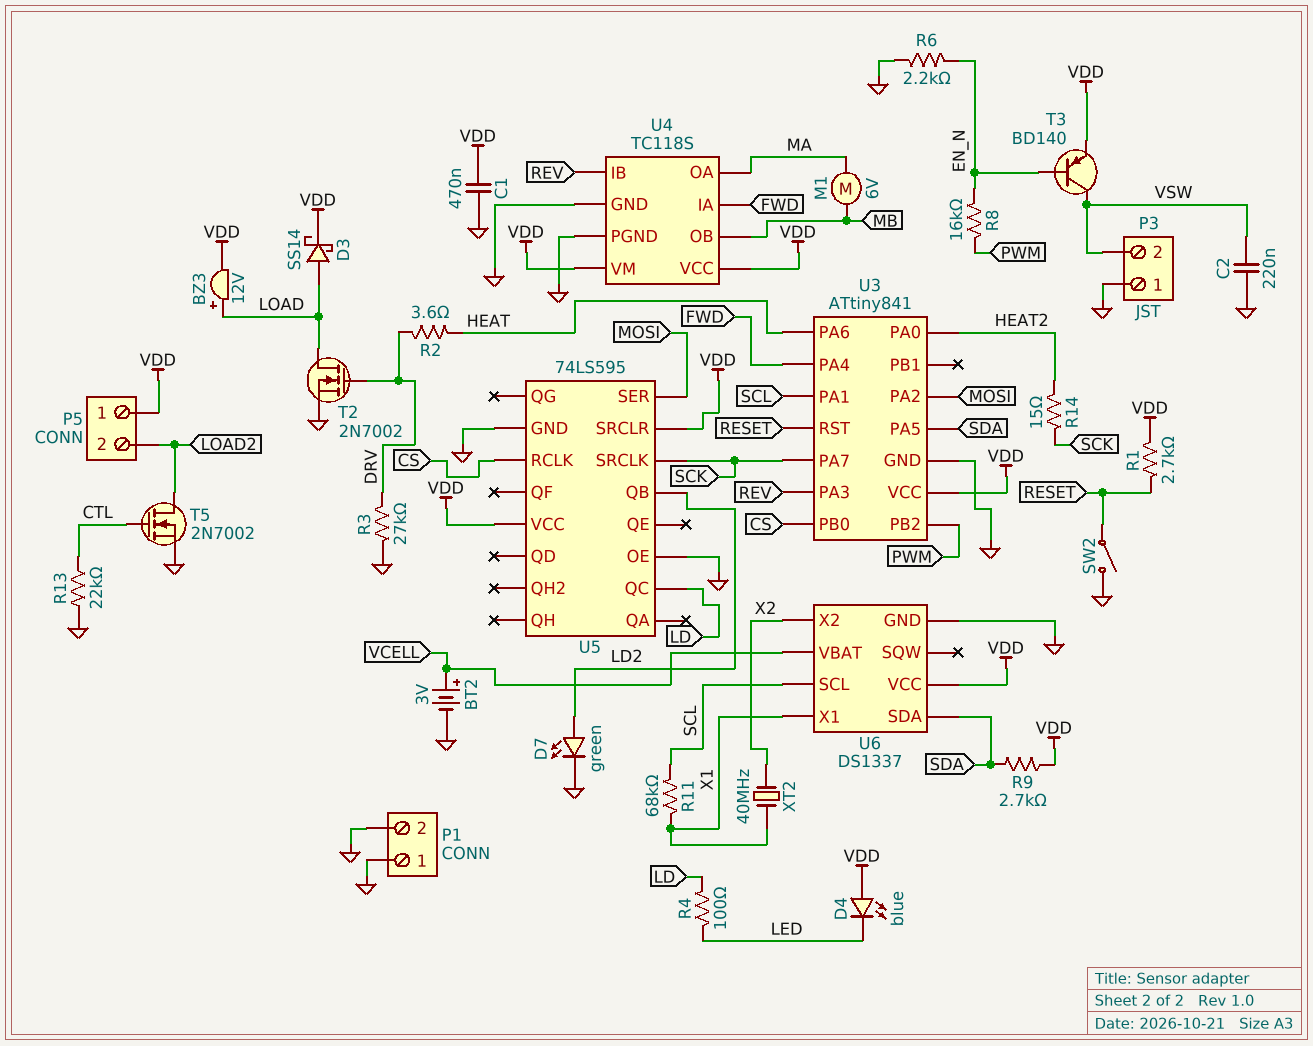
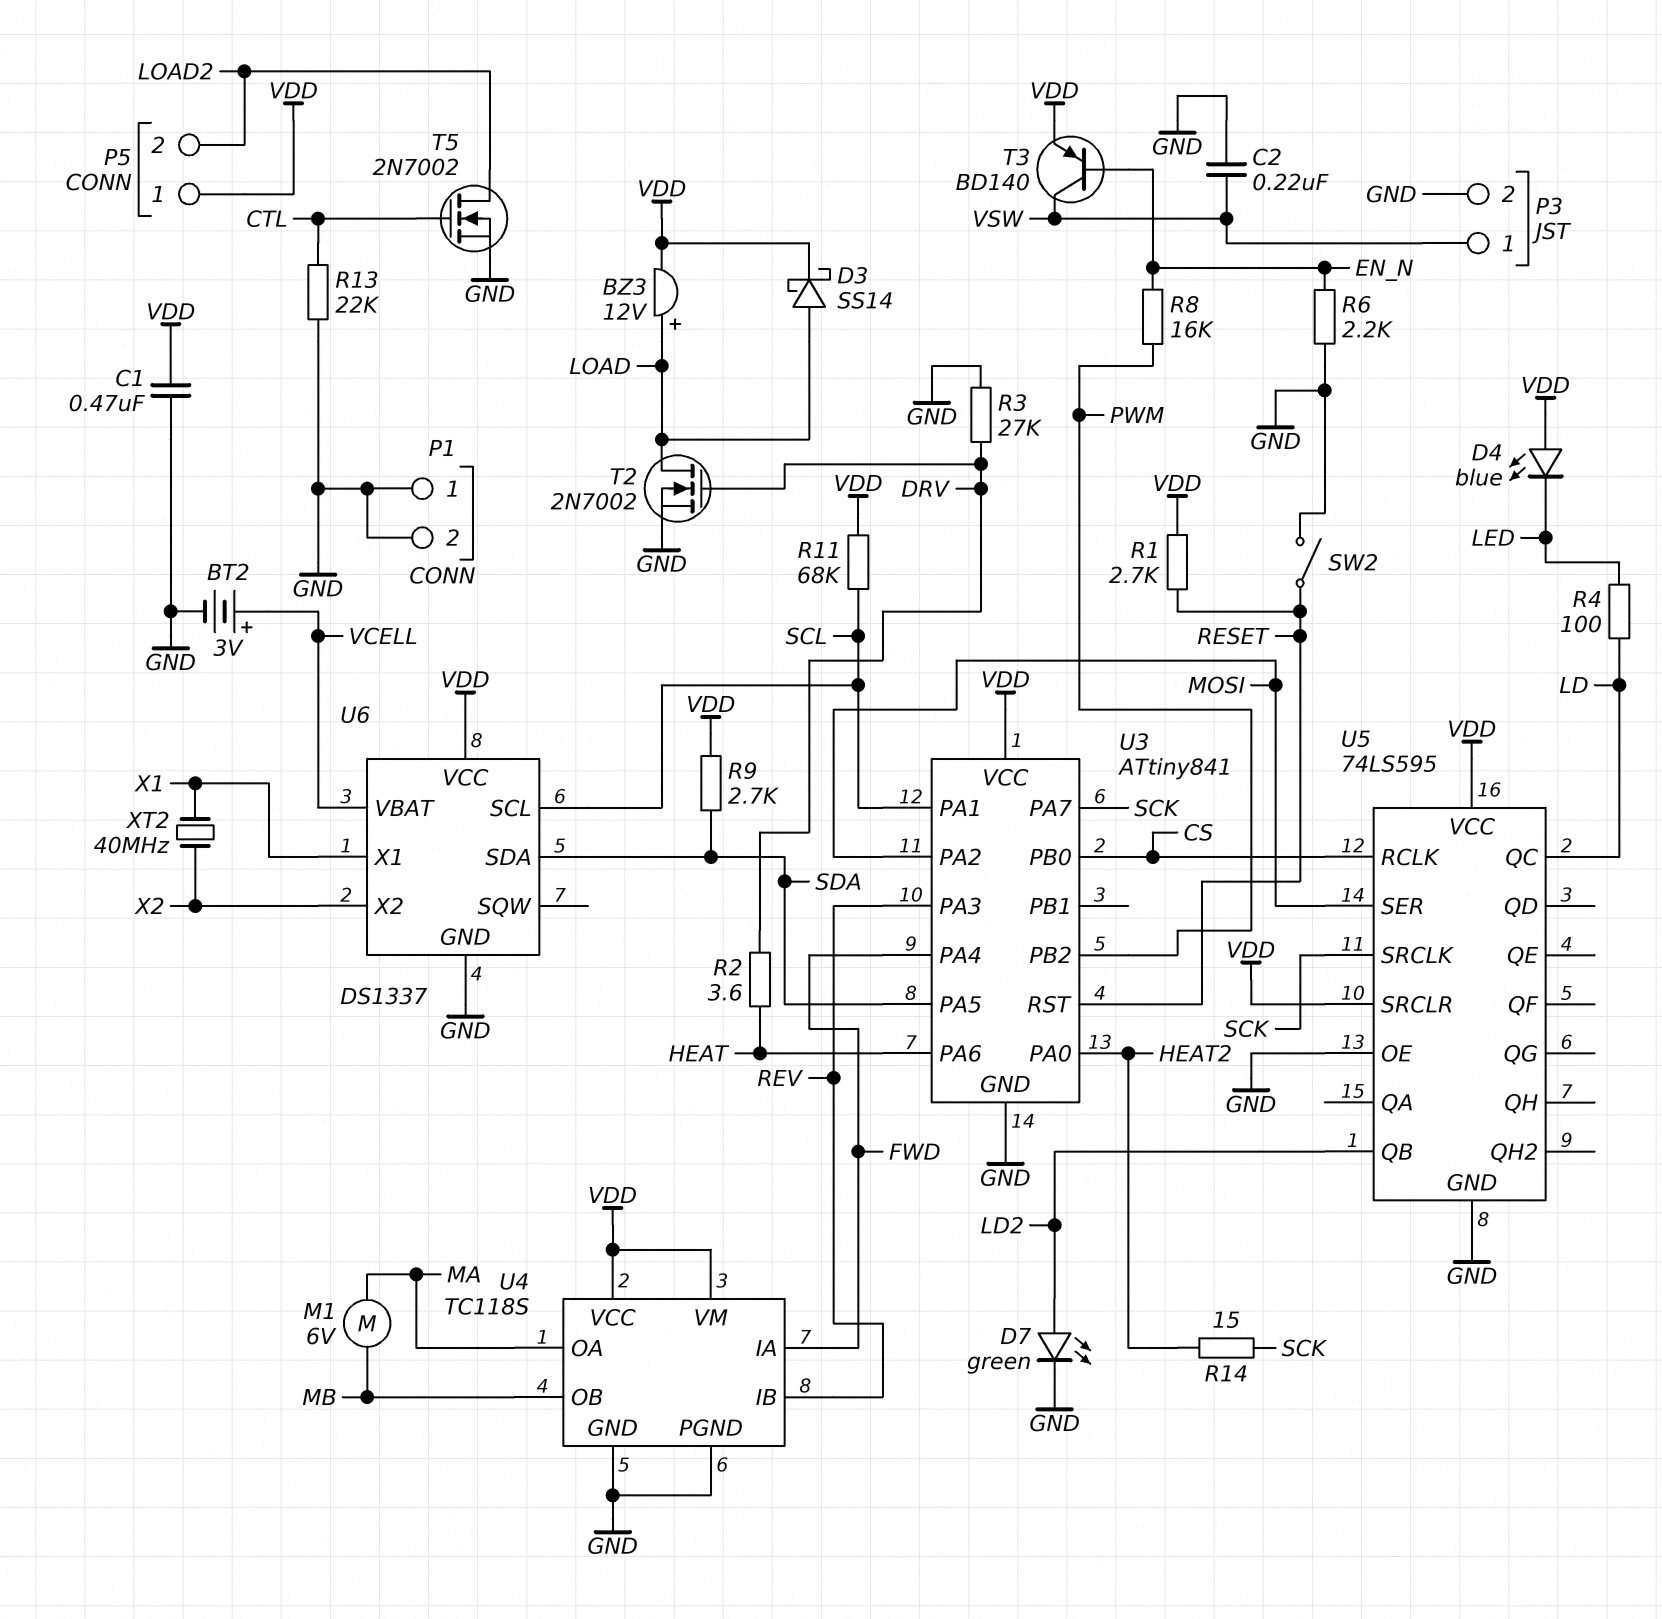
P3 pin 1: GND -> VSW
P3 pin 2: VSW -> GND
R11: 68k (SCL, X1) -> 68k (SCL, VDD)

